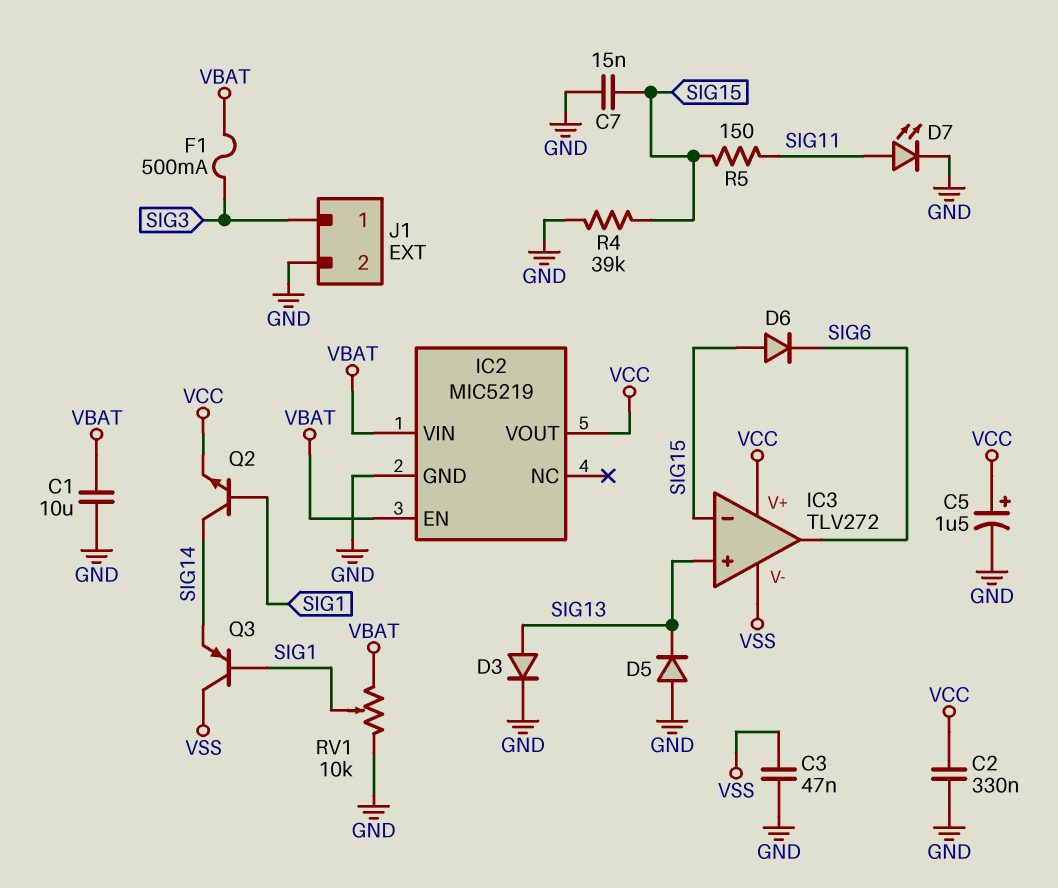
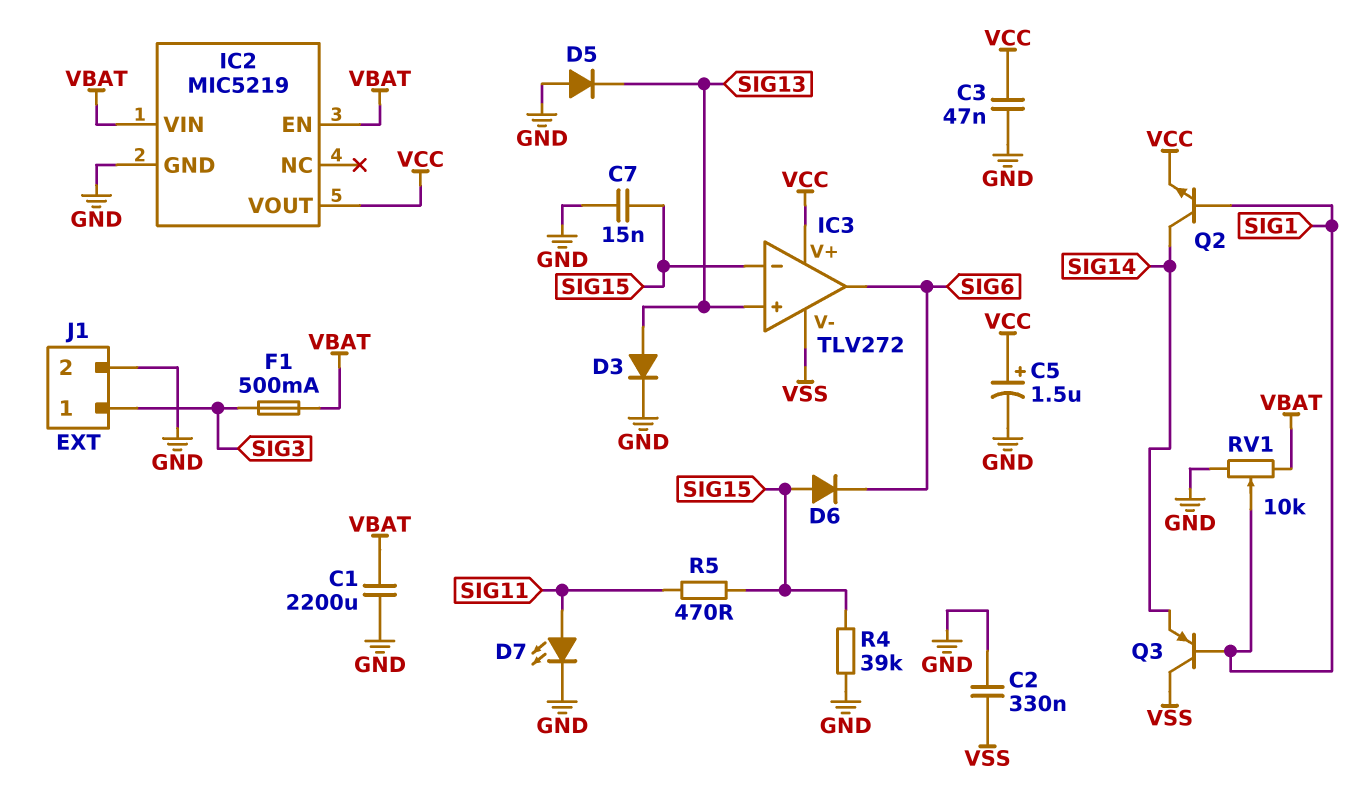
C1: 10uF (GND, VBAT) -> 2200uF (GND, VBAT)
C2: 330nF (GND, VCC) -> 330nF (GND, VSS)
C3: 47nF (GND, VSS) -> 47nF (GND, VCC)
R5: 150 (SIG11, SIG15) -> 470 (SIG11, SIG15)

